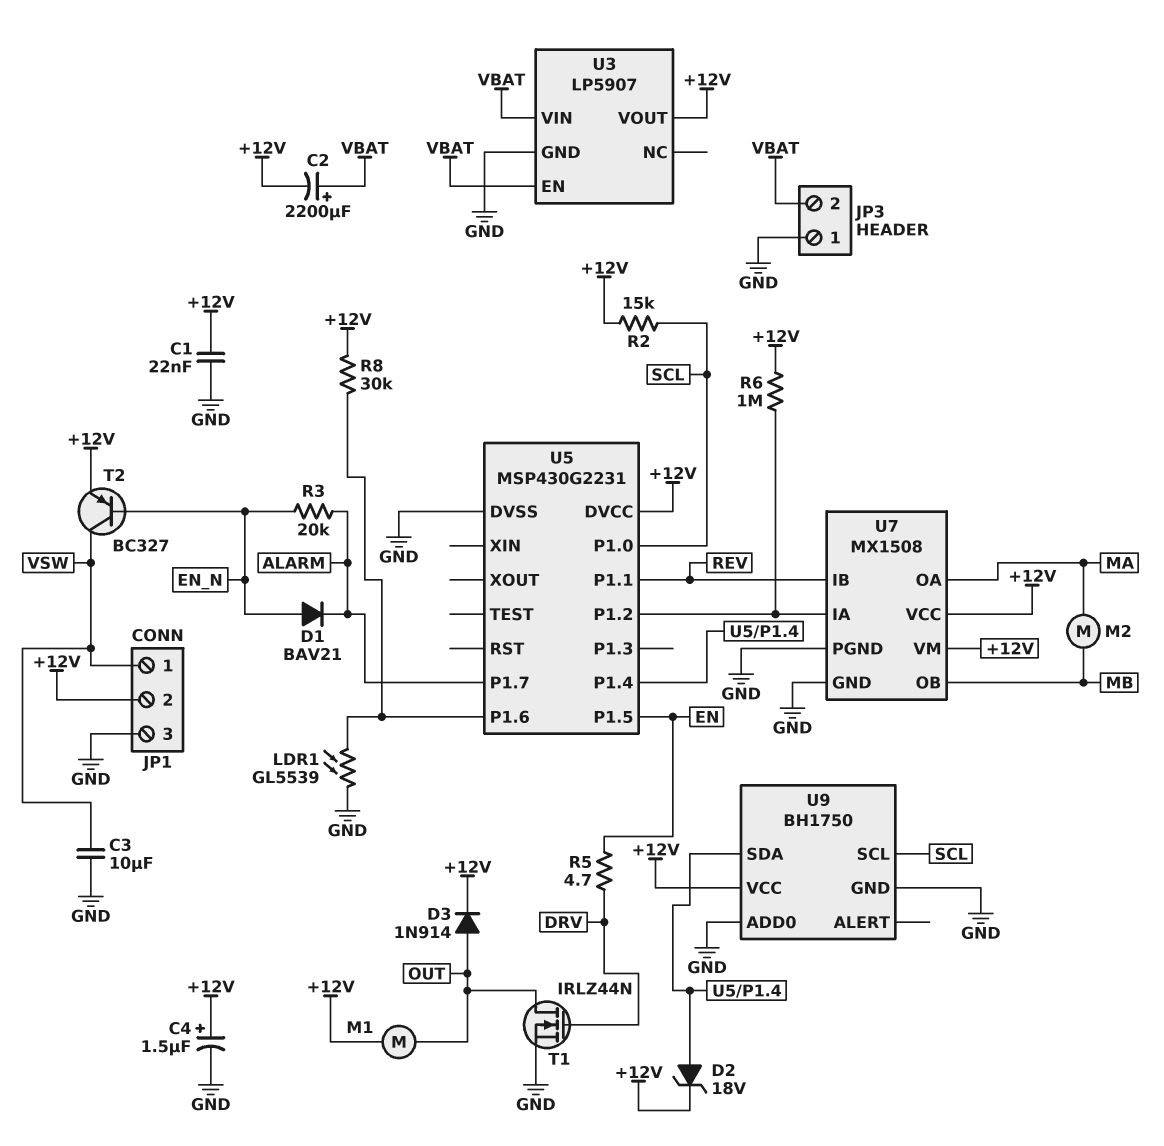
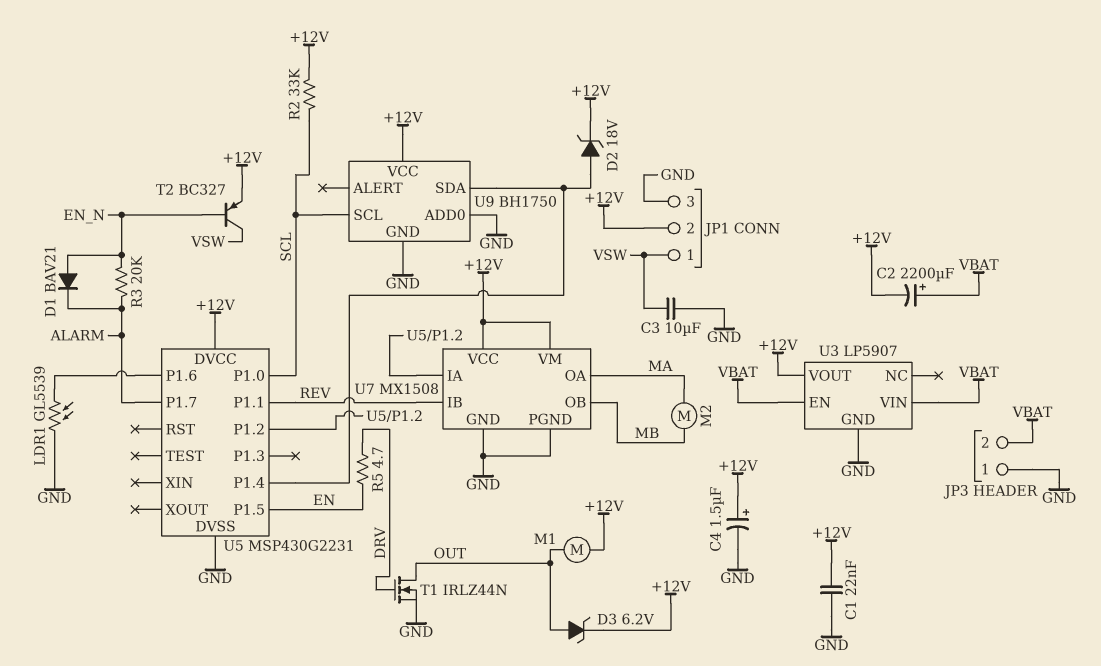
D3: diode 1N914 (A OUT, K +12V) -> zener 6.2V (A OUT, K +12V)
R2: 15k (+12V, SCL) -> 33k (+12V, SCL)
R6: 1M (+12V, U5/P1.2) -> none
R8: 30k (+12V, U5/P1.6) -> none

